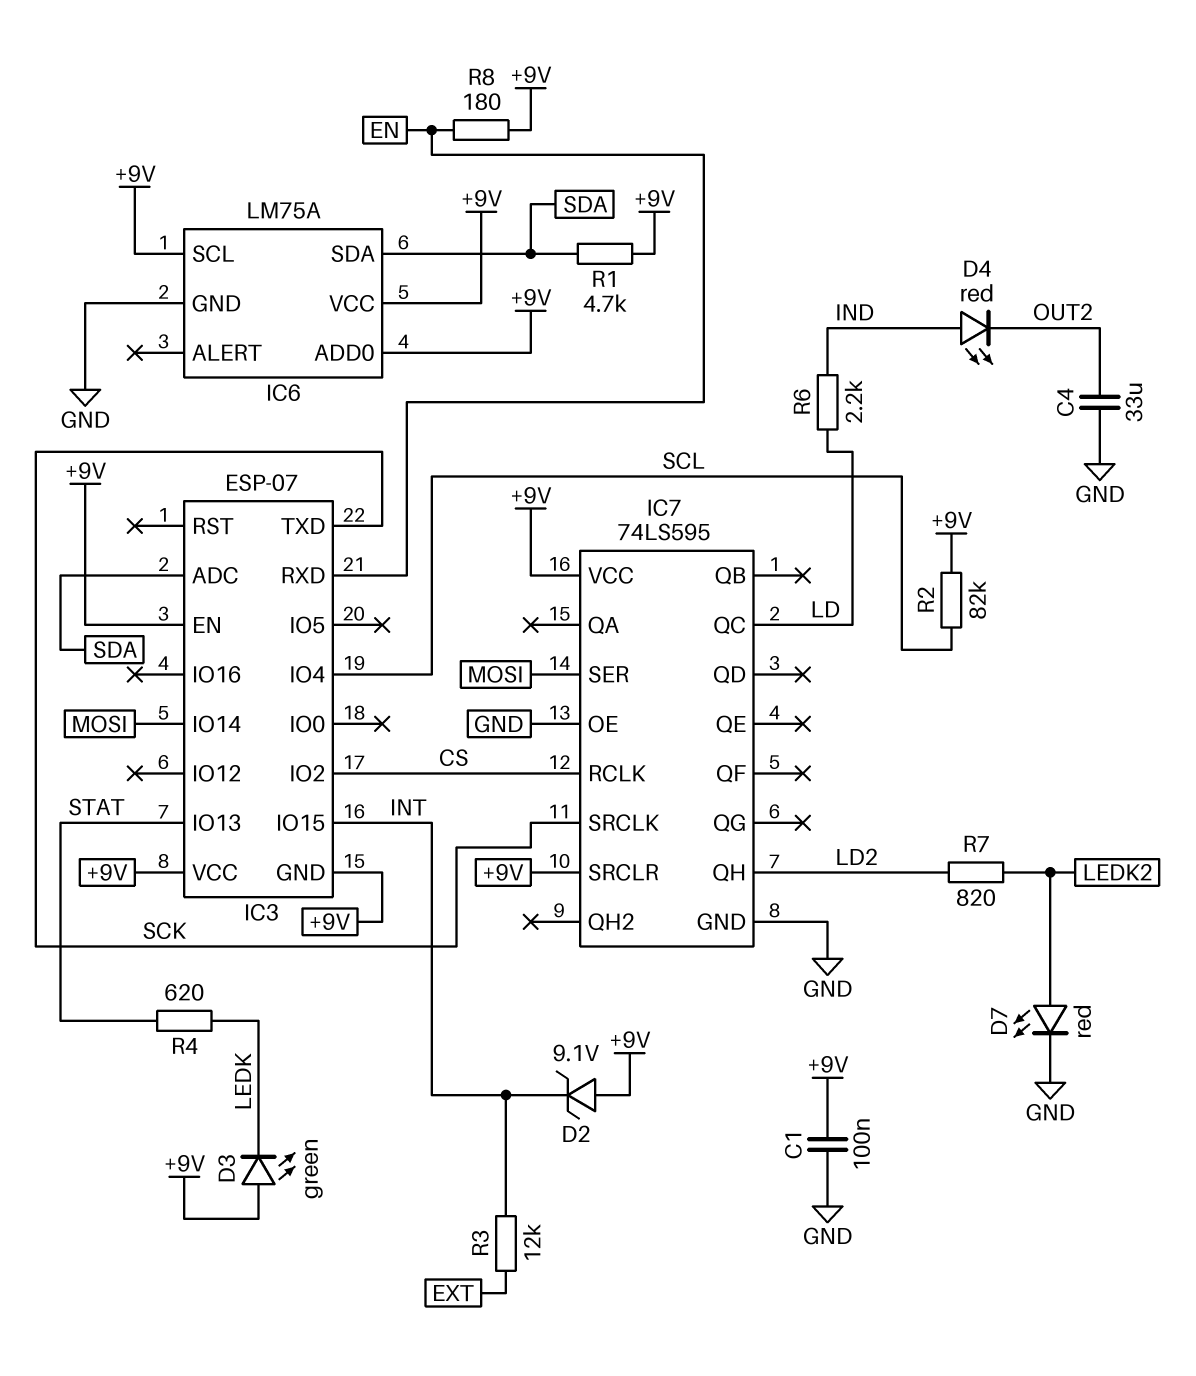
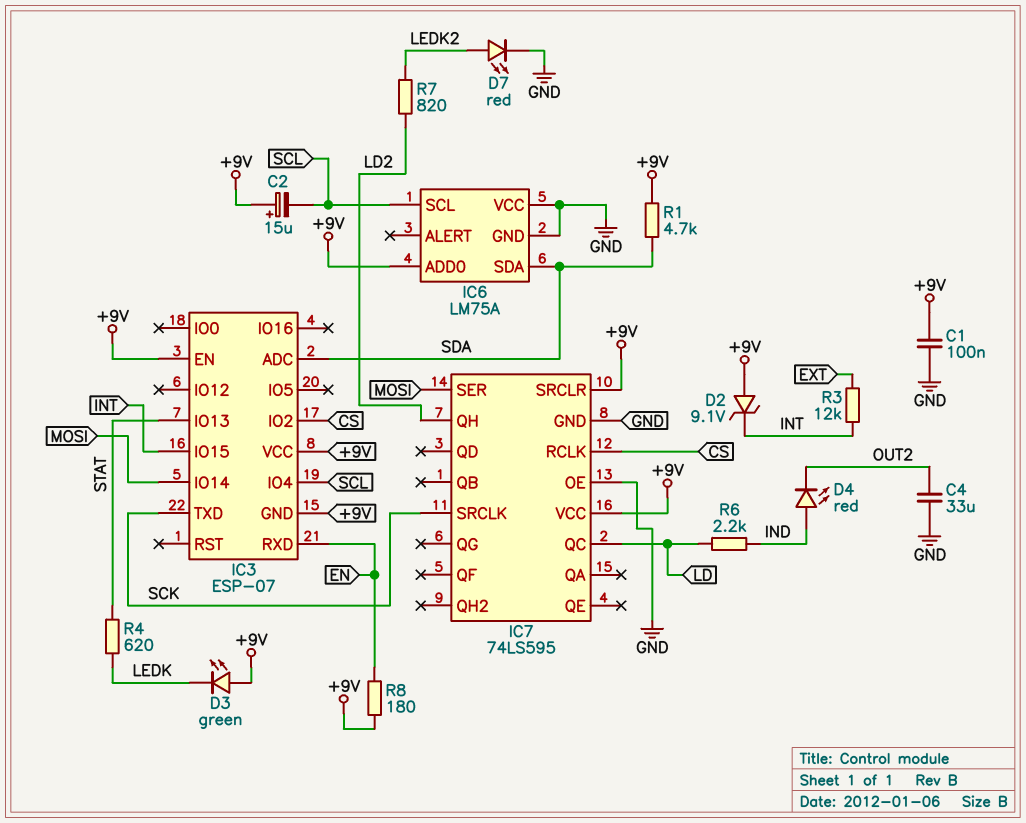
C2: none -> 15uF (plus +9V, minus SCL)
IC6 pin SCL: +9V -> SCL
IC6 pin VCC: +9V -> GND
R2: 82k (+9V, SCL) -> none

